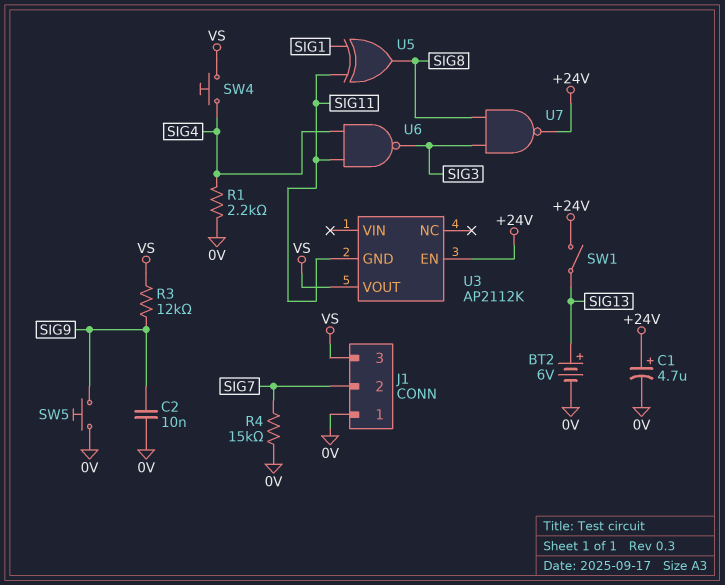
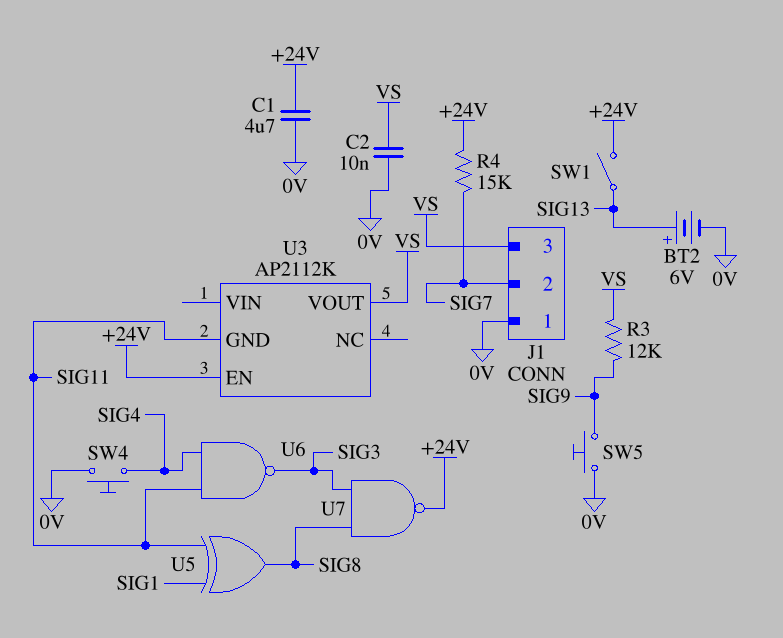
C1: 4.7uF (plus +24V, minus 0V) -> 4.7uF (+24V, 0V)
C2: 10nF (0V, SIG9) -> 10nF (0V, VS)
R1: 2.2k (0V, SIG4) -> none
R4: 15k (0V, SIG7) -> 15k (+24V, SIG7)
SW4: button (SIG4, VS) -> button (0V, SIG4)

